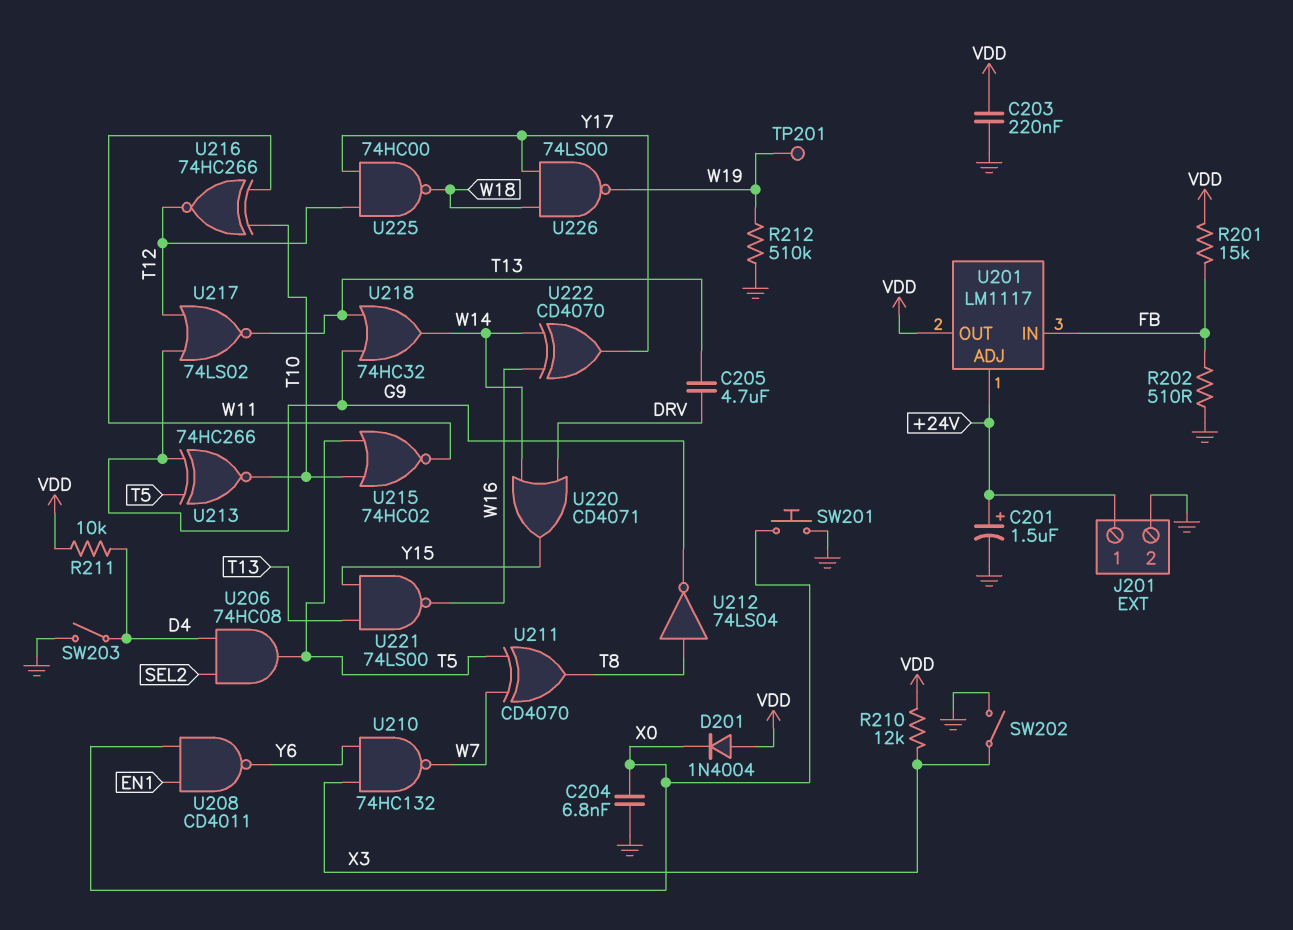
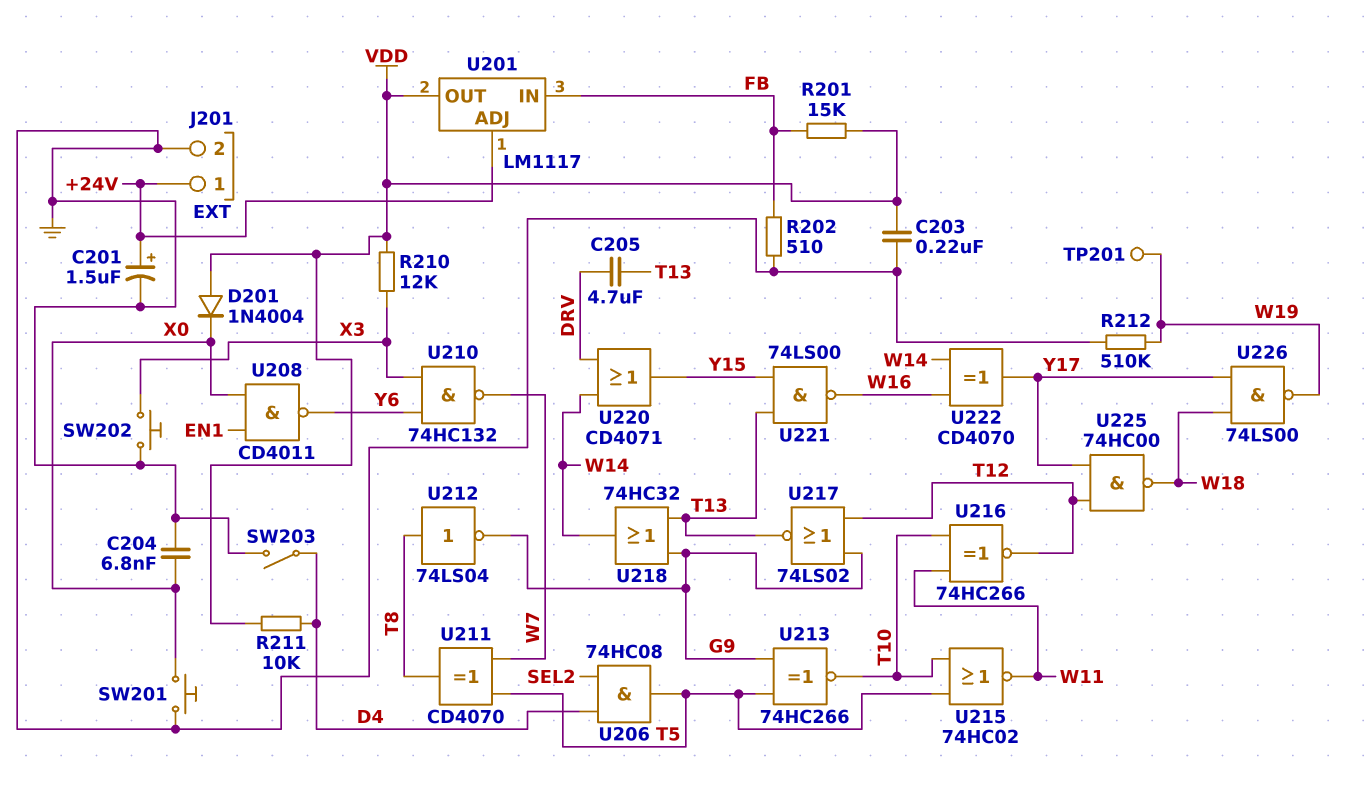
SW202: switch (GND, X3) -> button (GND, X3)

